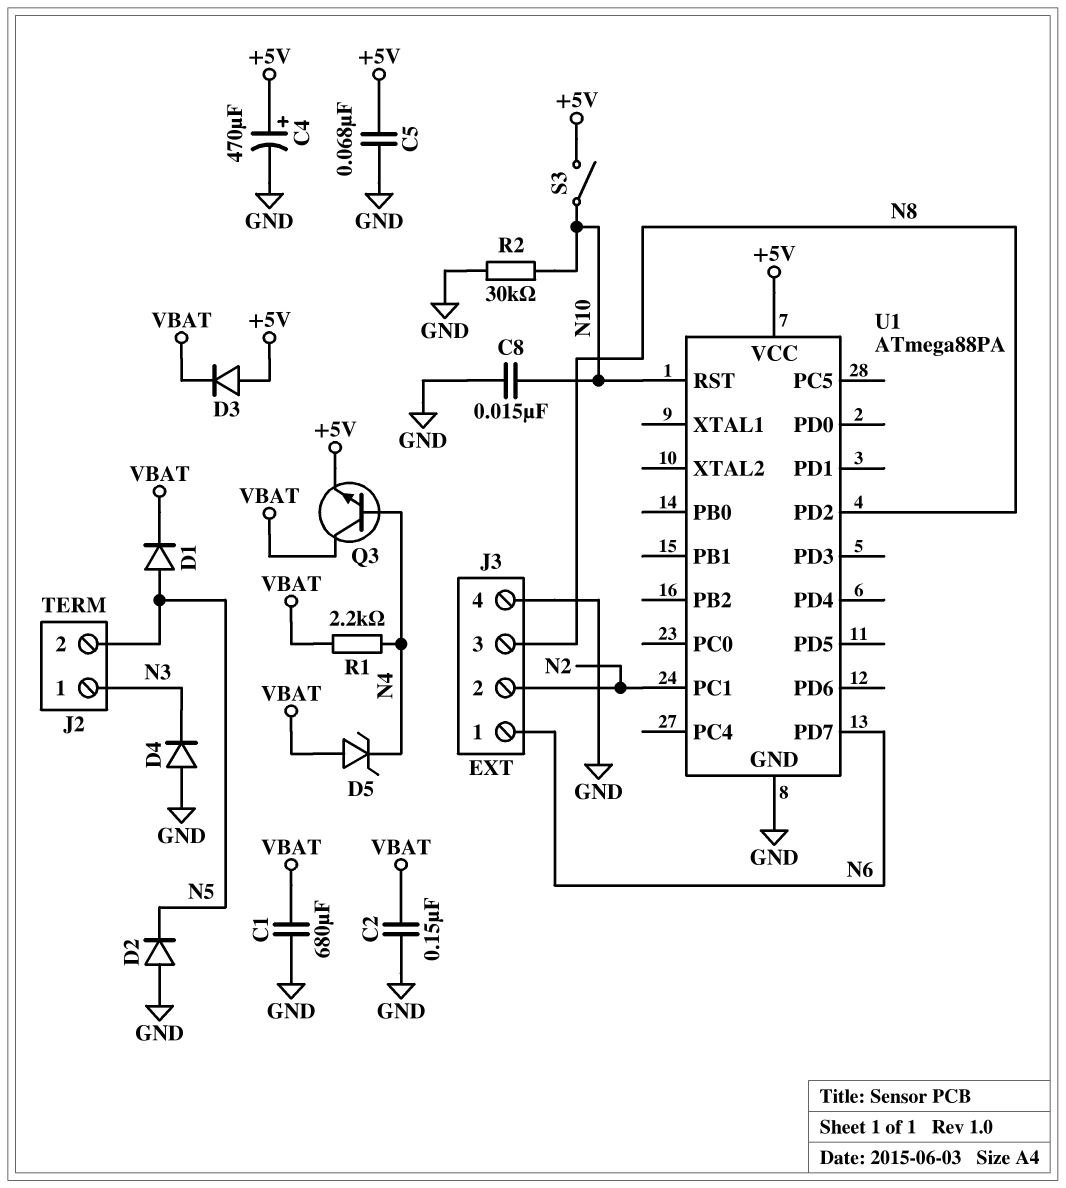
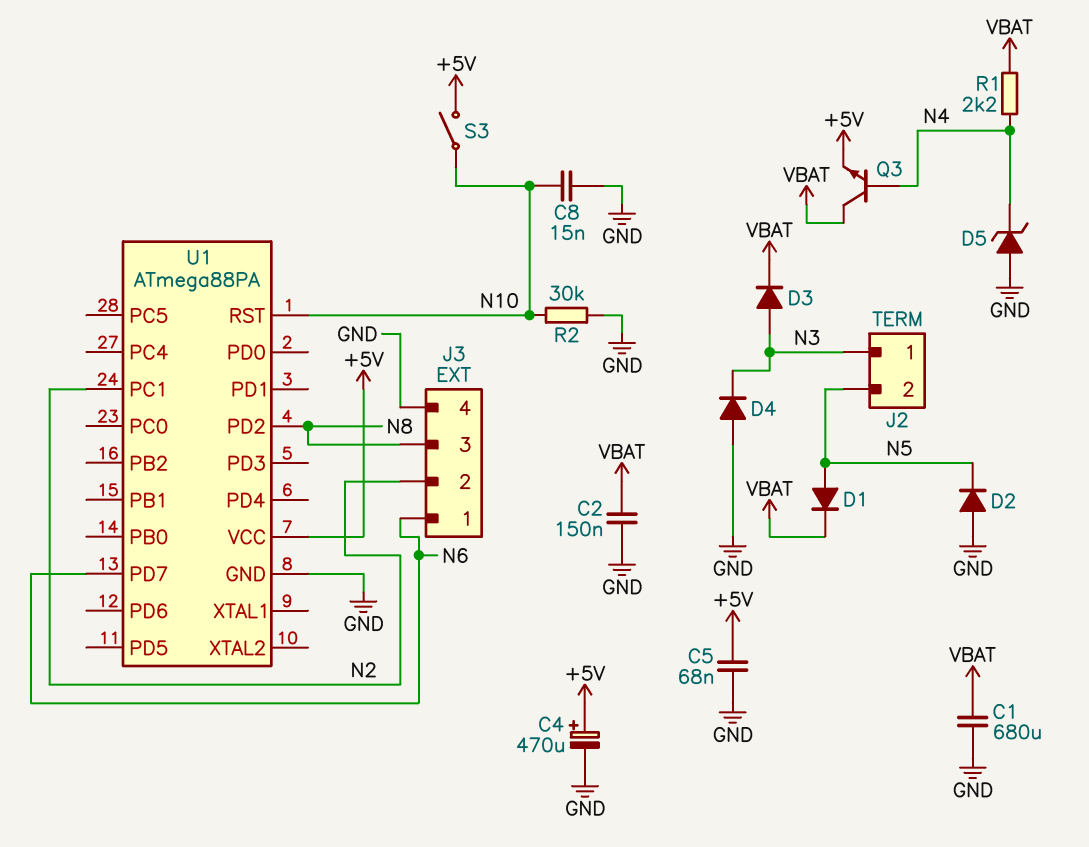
D3: diode (A +5V, K VBAT) -> diode (A N3, K VBAT)
D5: zener (A VBAT, K N4) -> zener (A GND, K N4)

